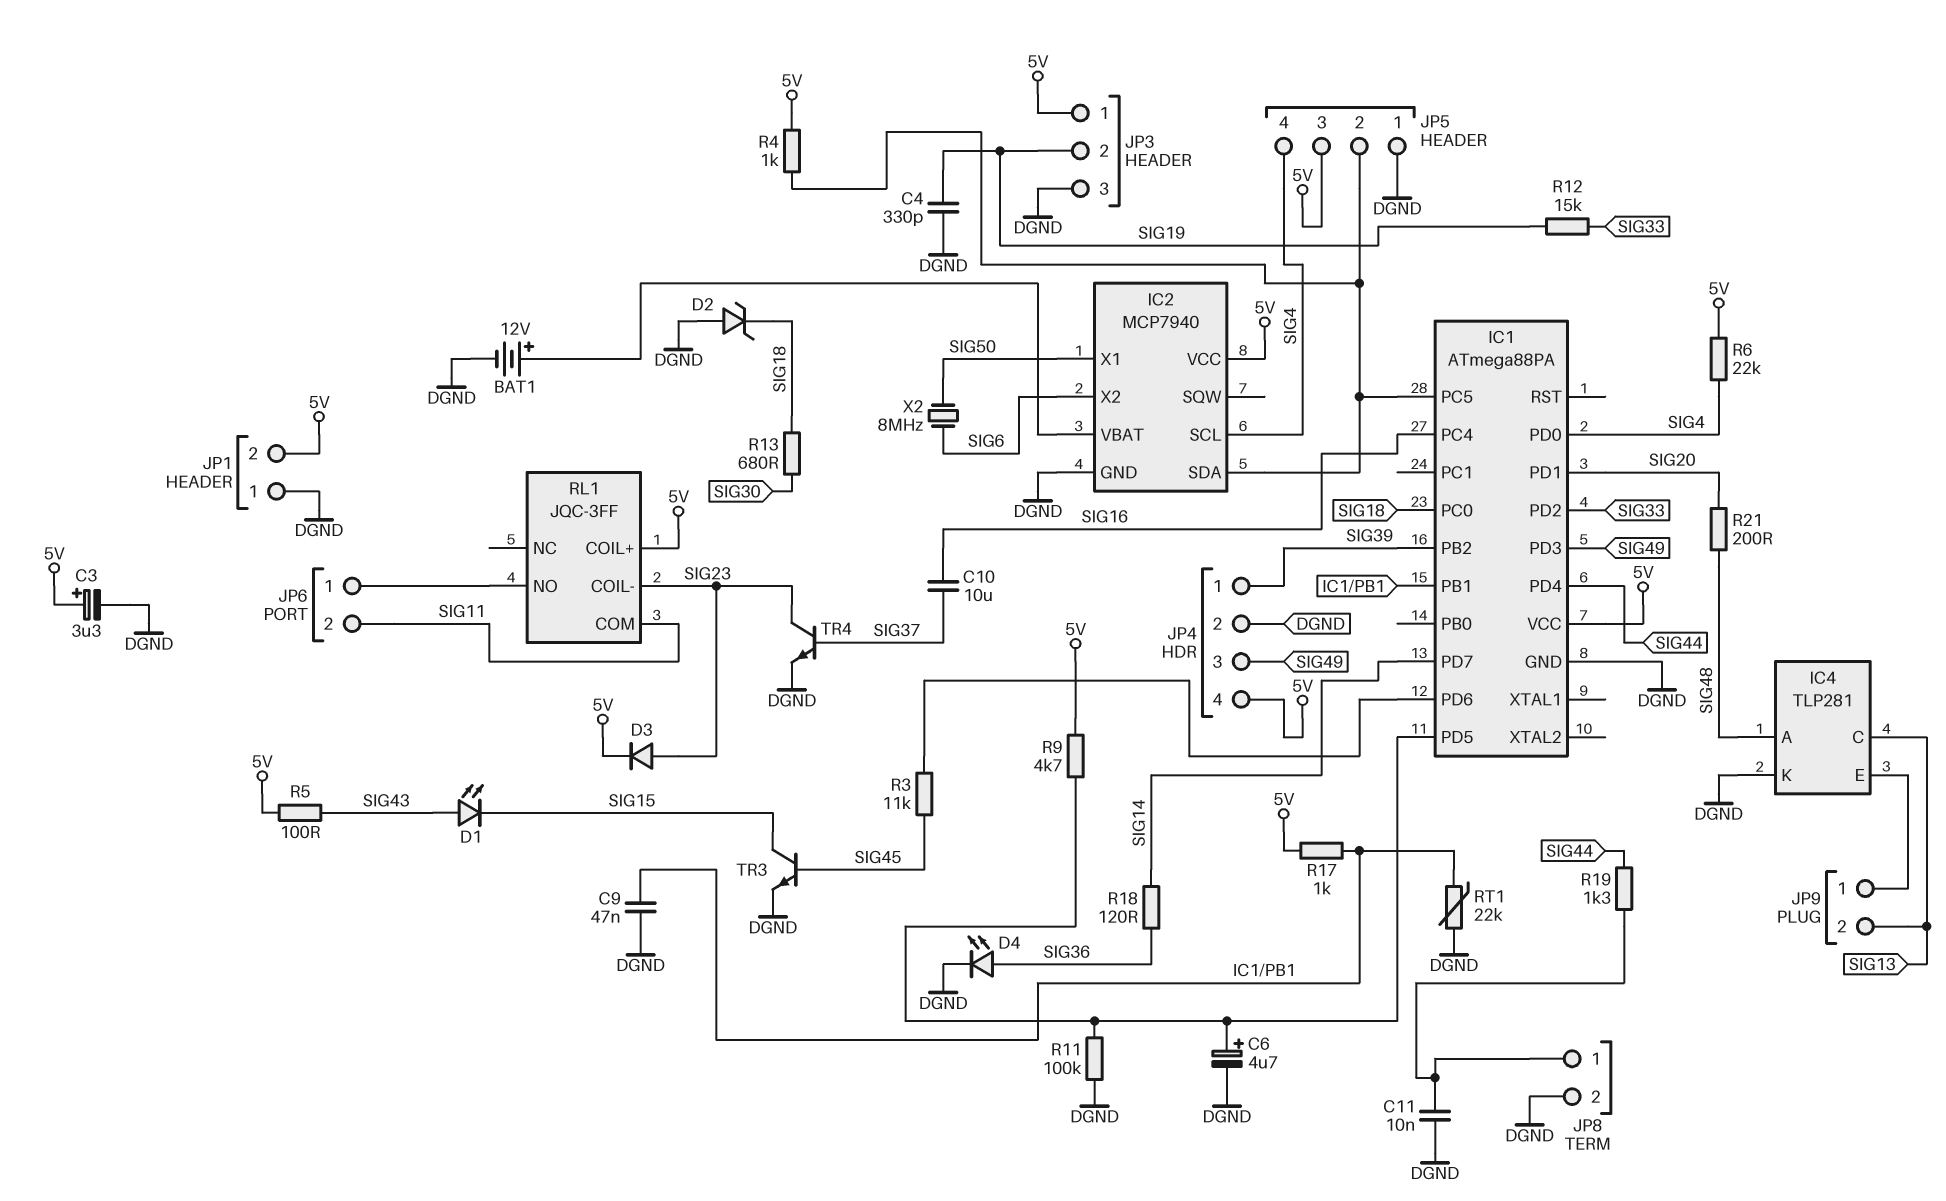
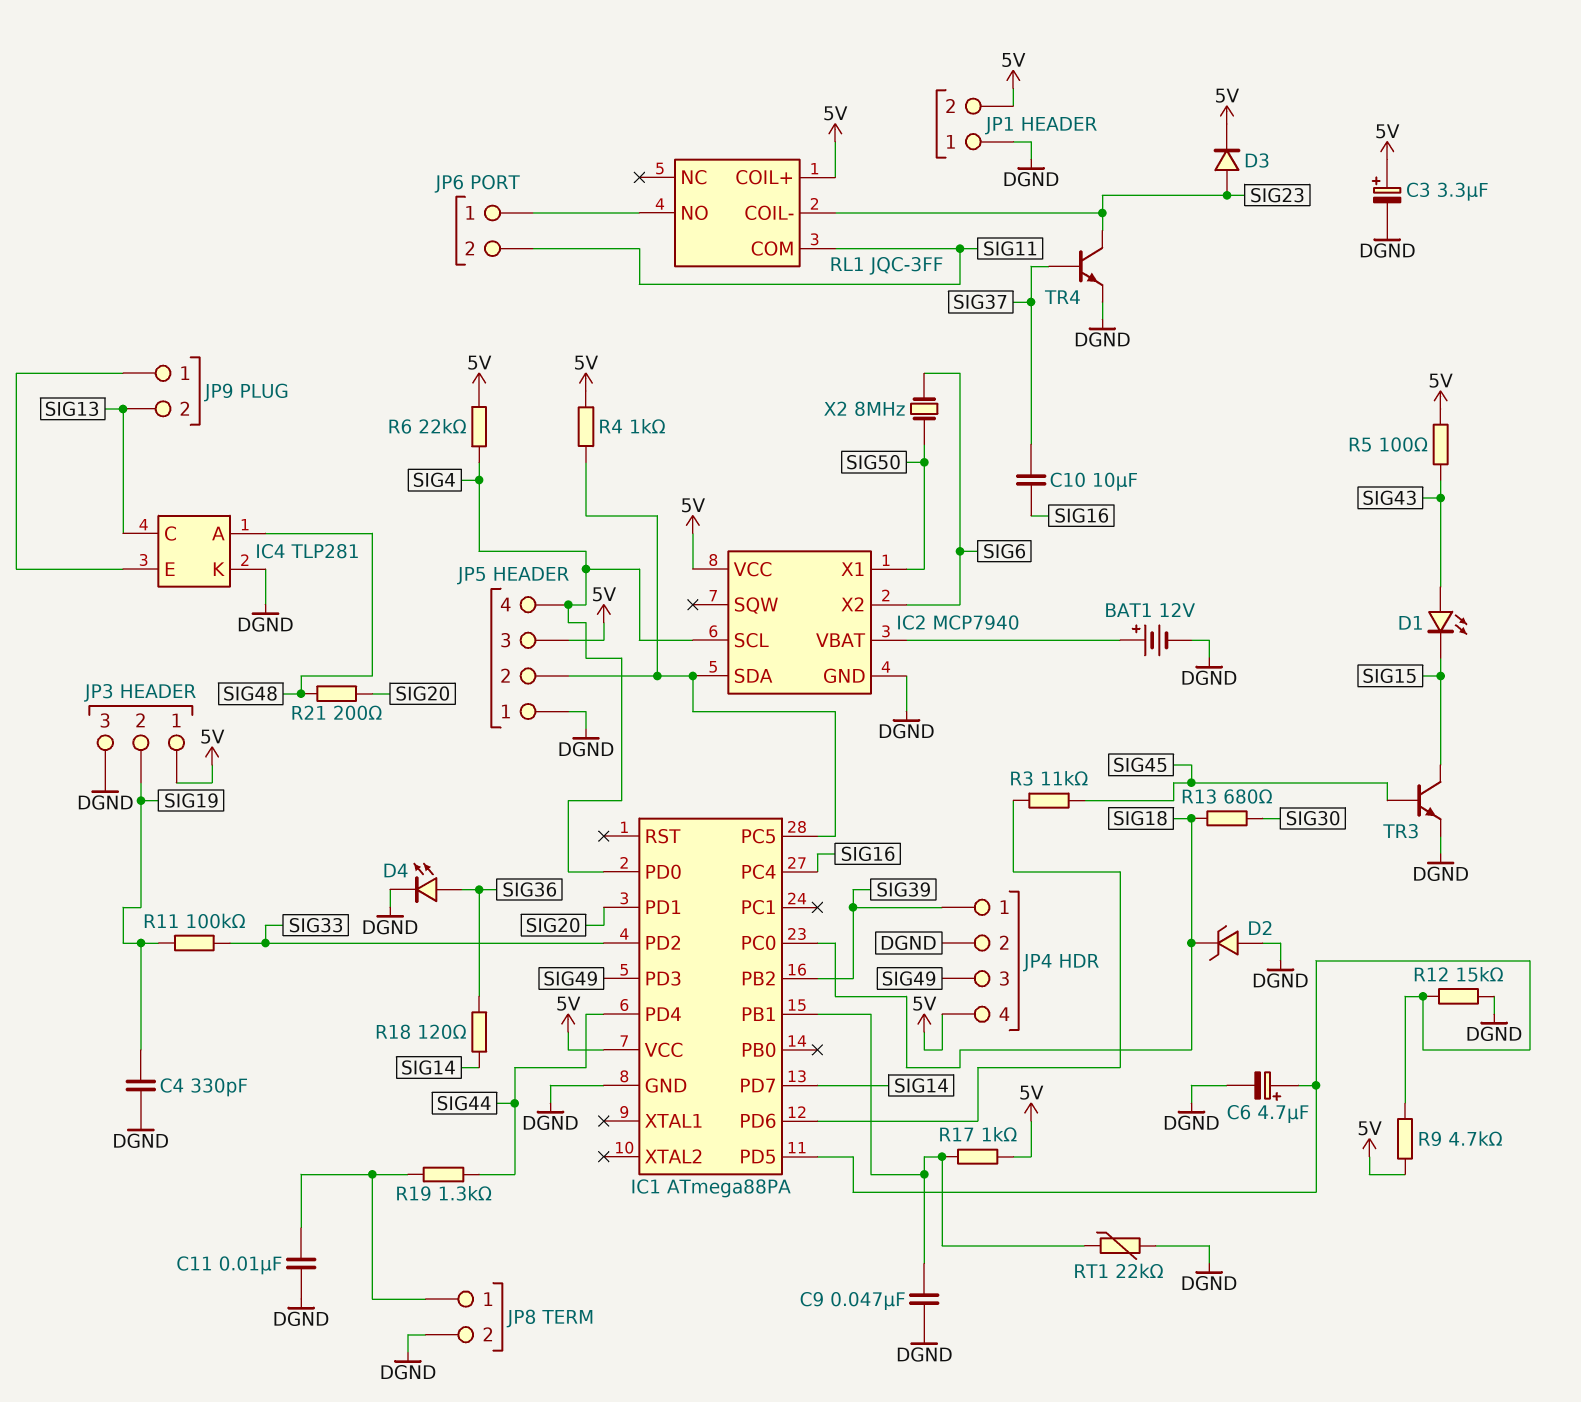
R11: 100k (DGND, IC1/PD5) -> 100k (SIG19, SIG33)
R12: 15k (SIG19, SIG33) -> 15k (DGND, IC1/PD5)

